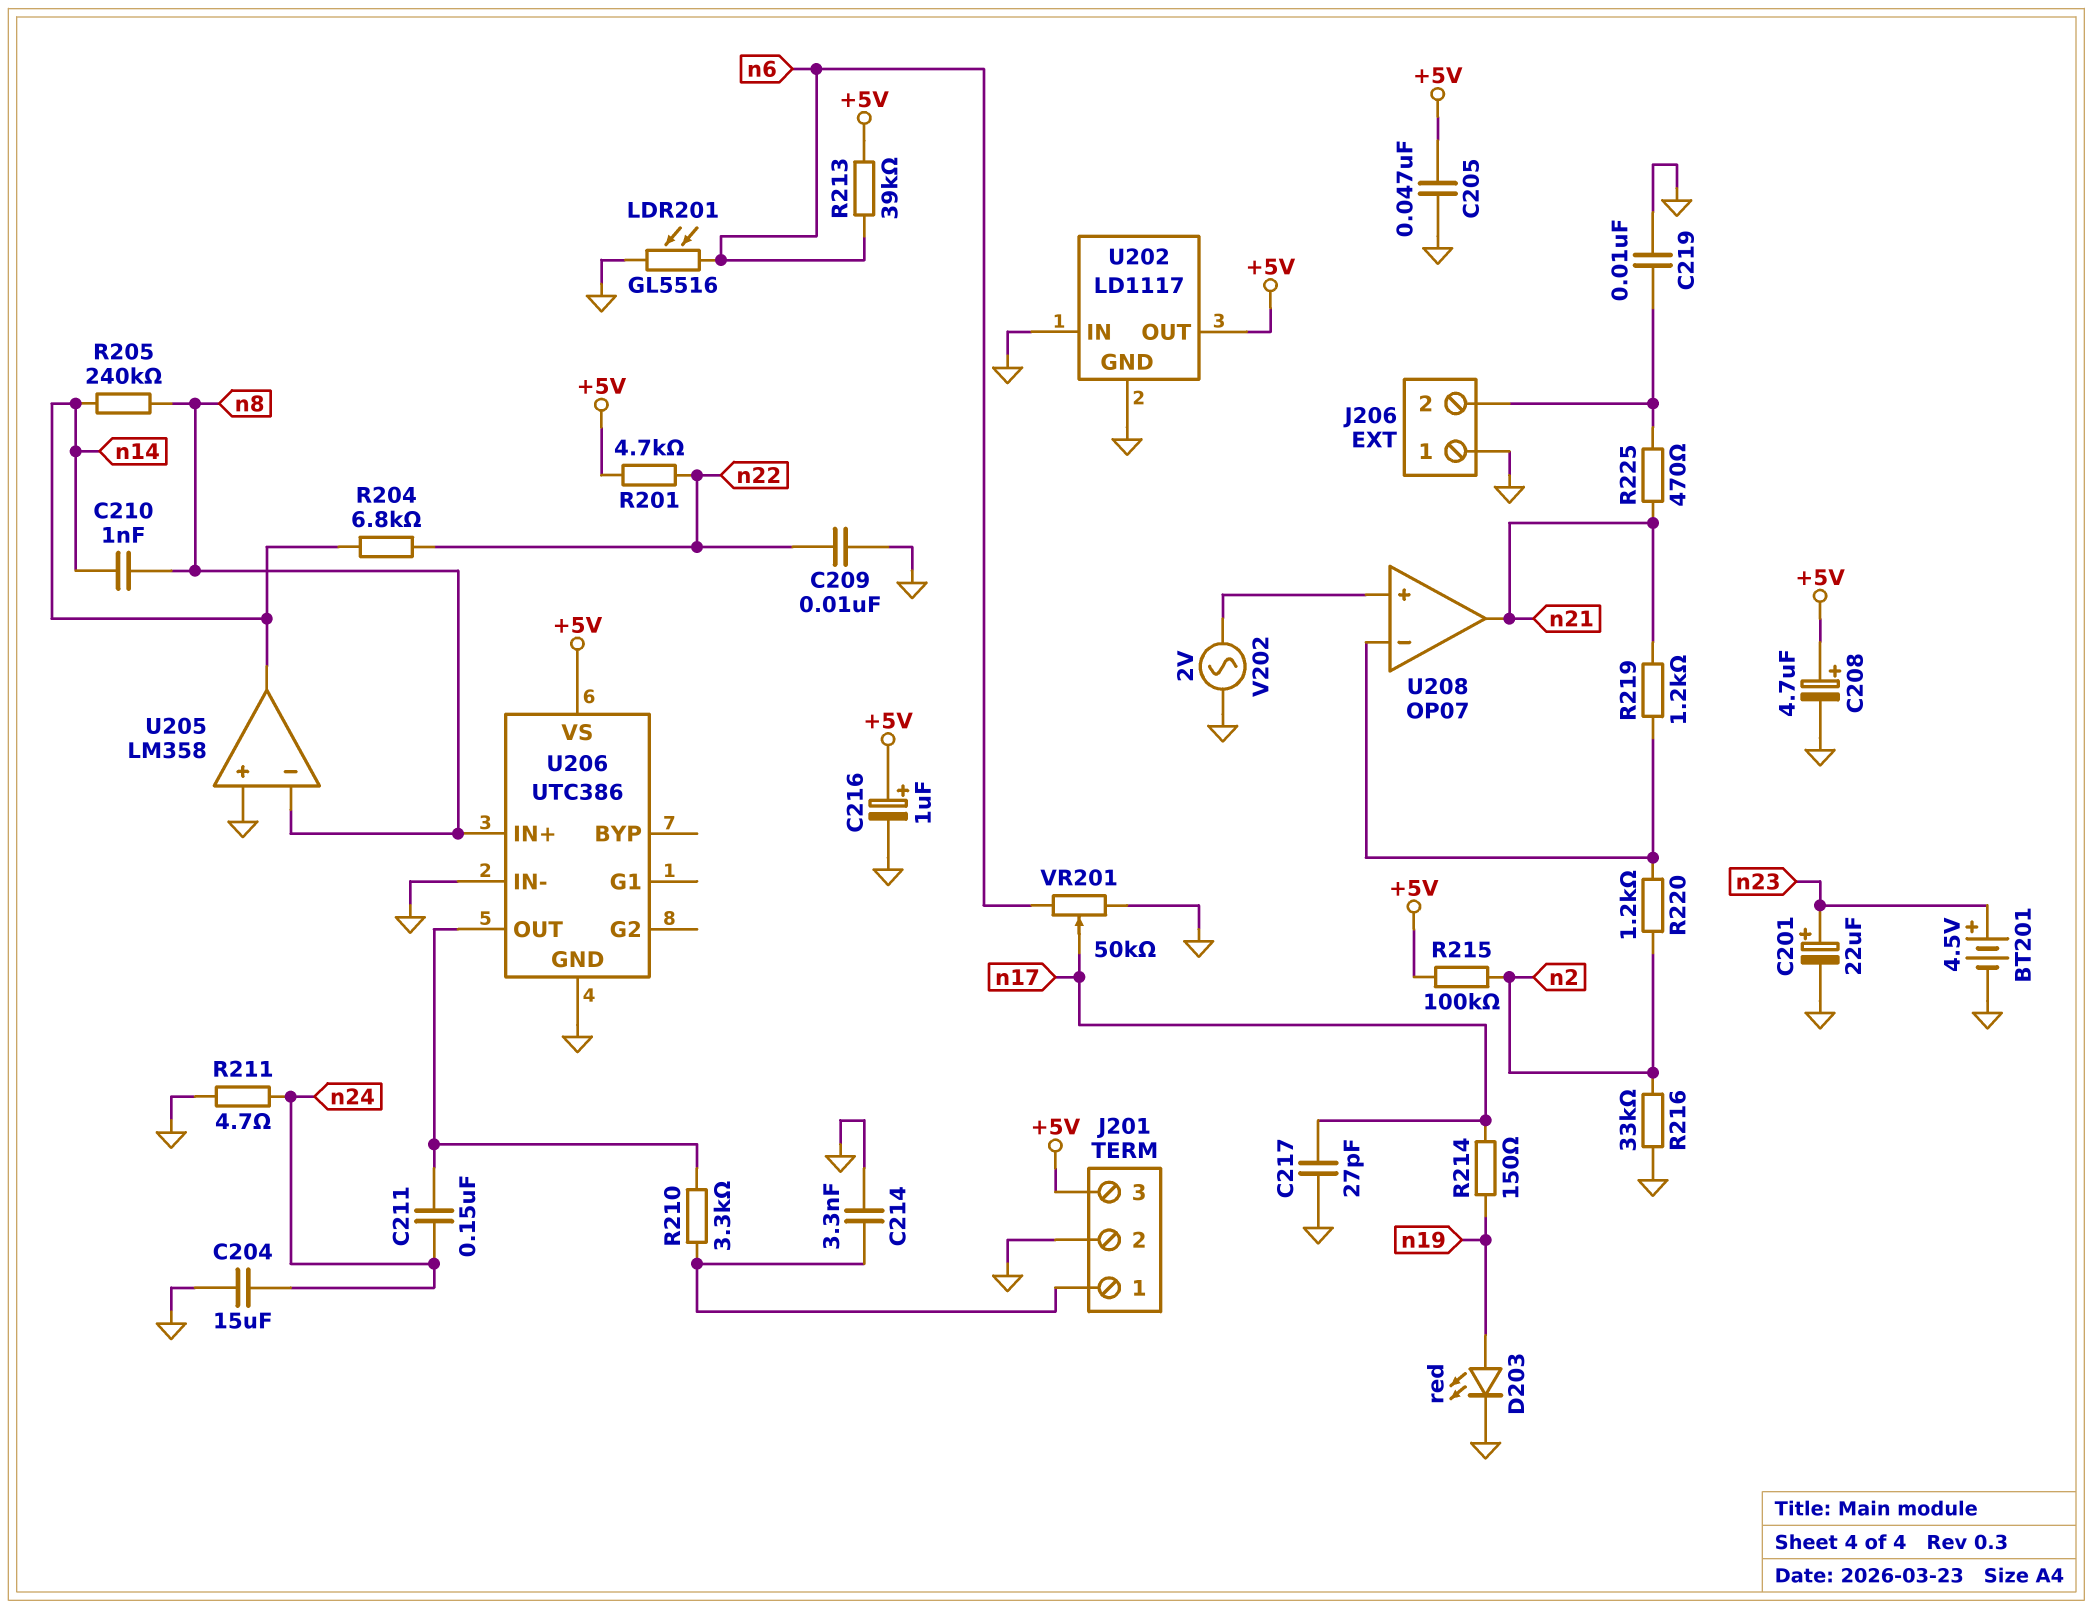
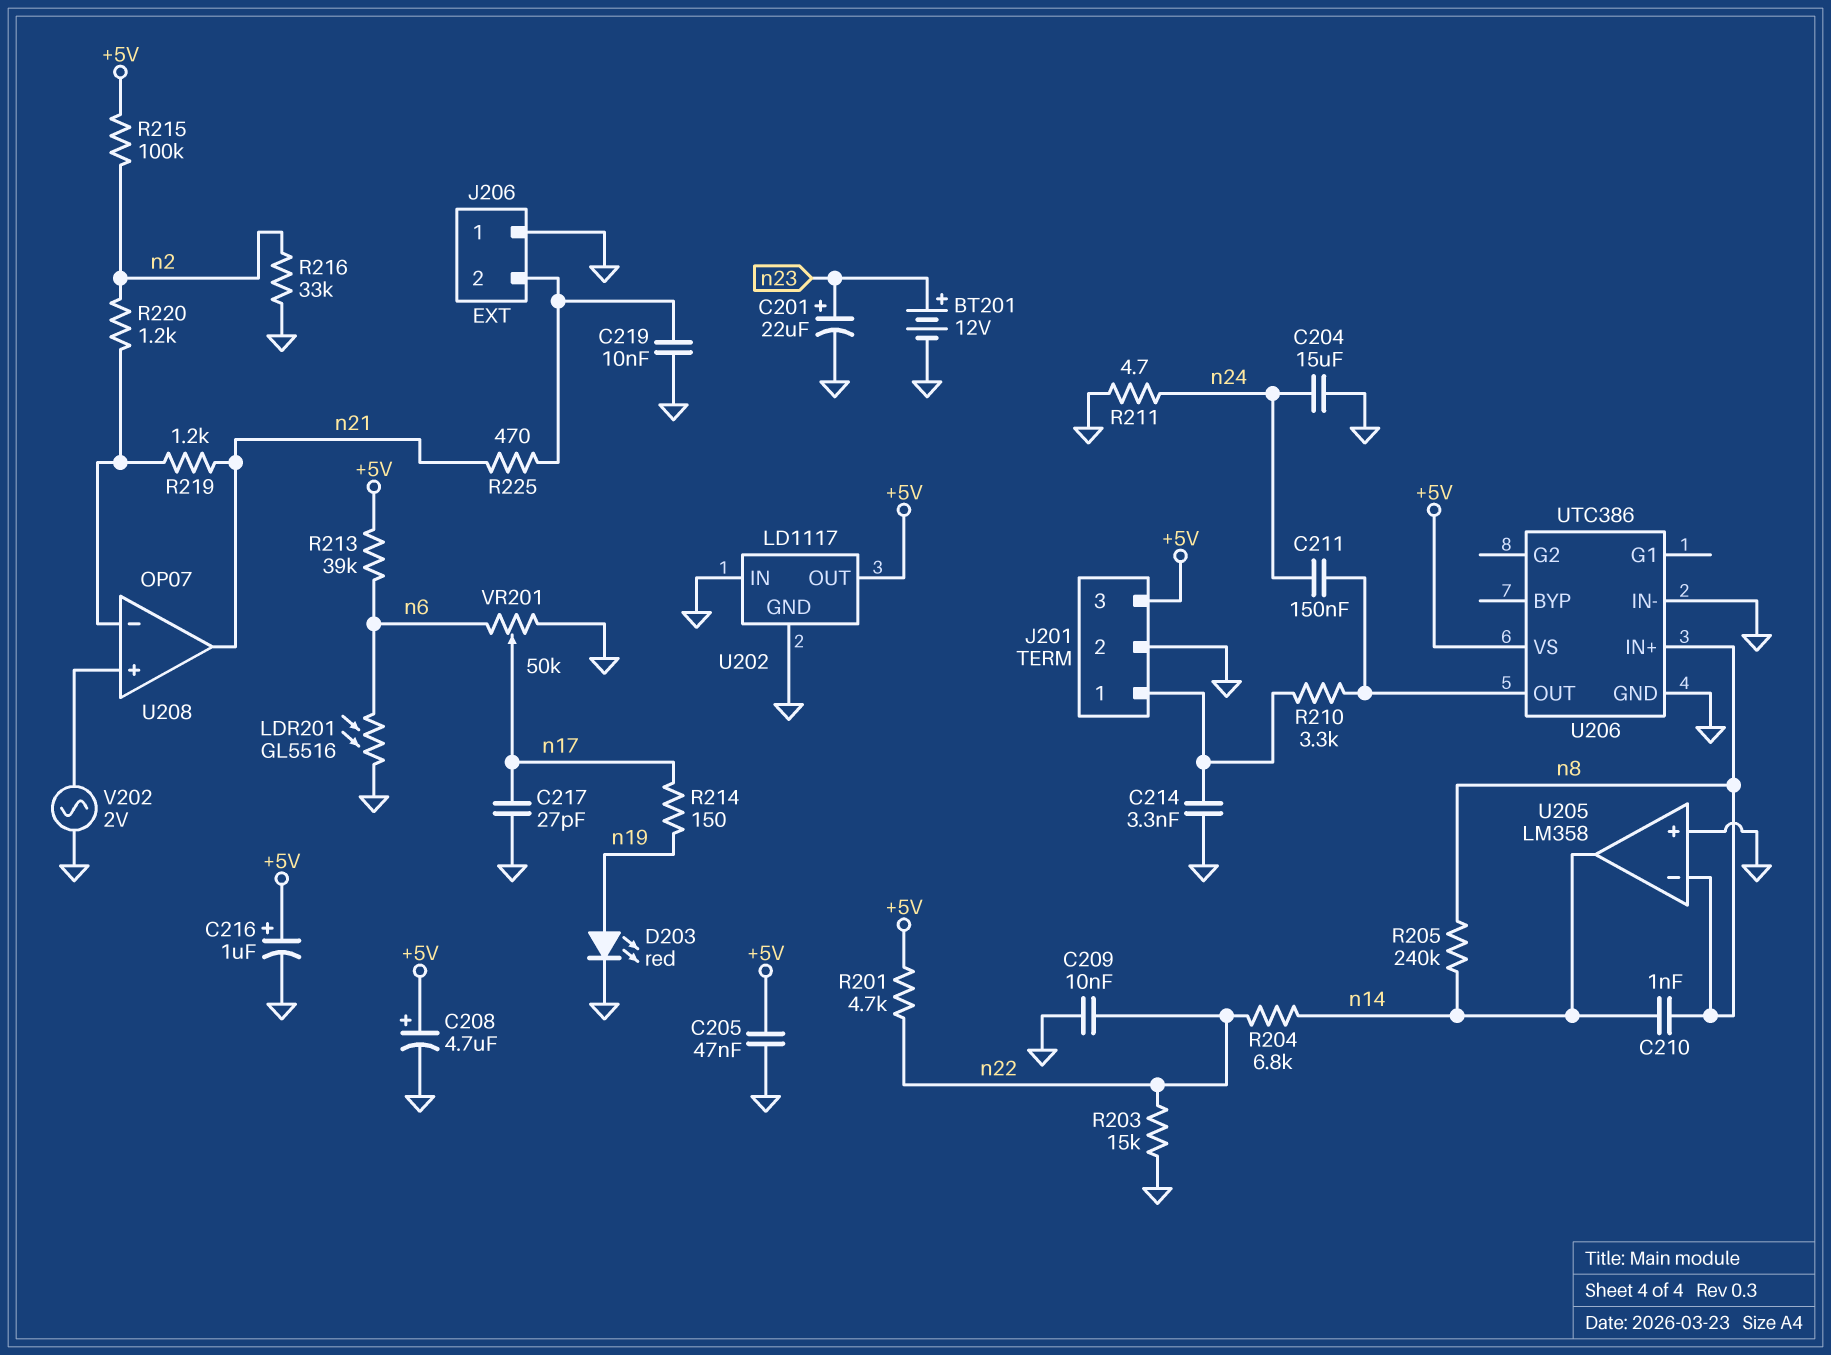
BT201: 4.5V (plus n23, minus GND) -> 12V (plus n23, minus GND)
R203: none -> 15k (GND, n22)

